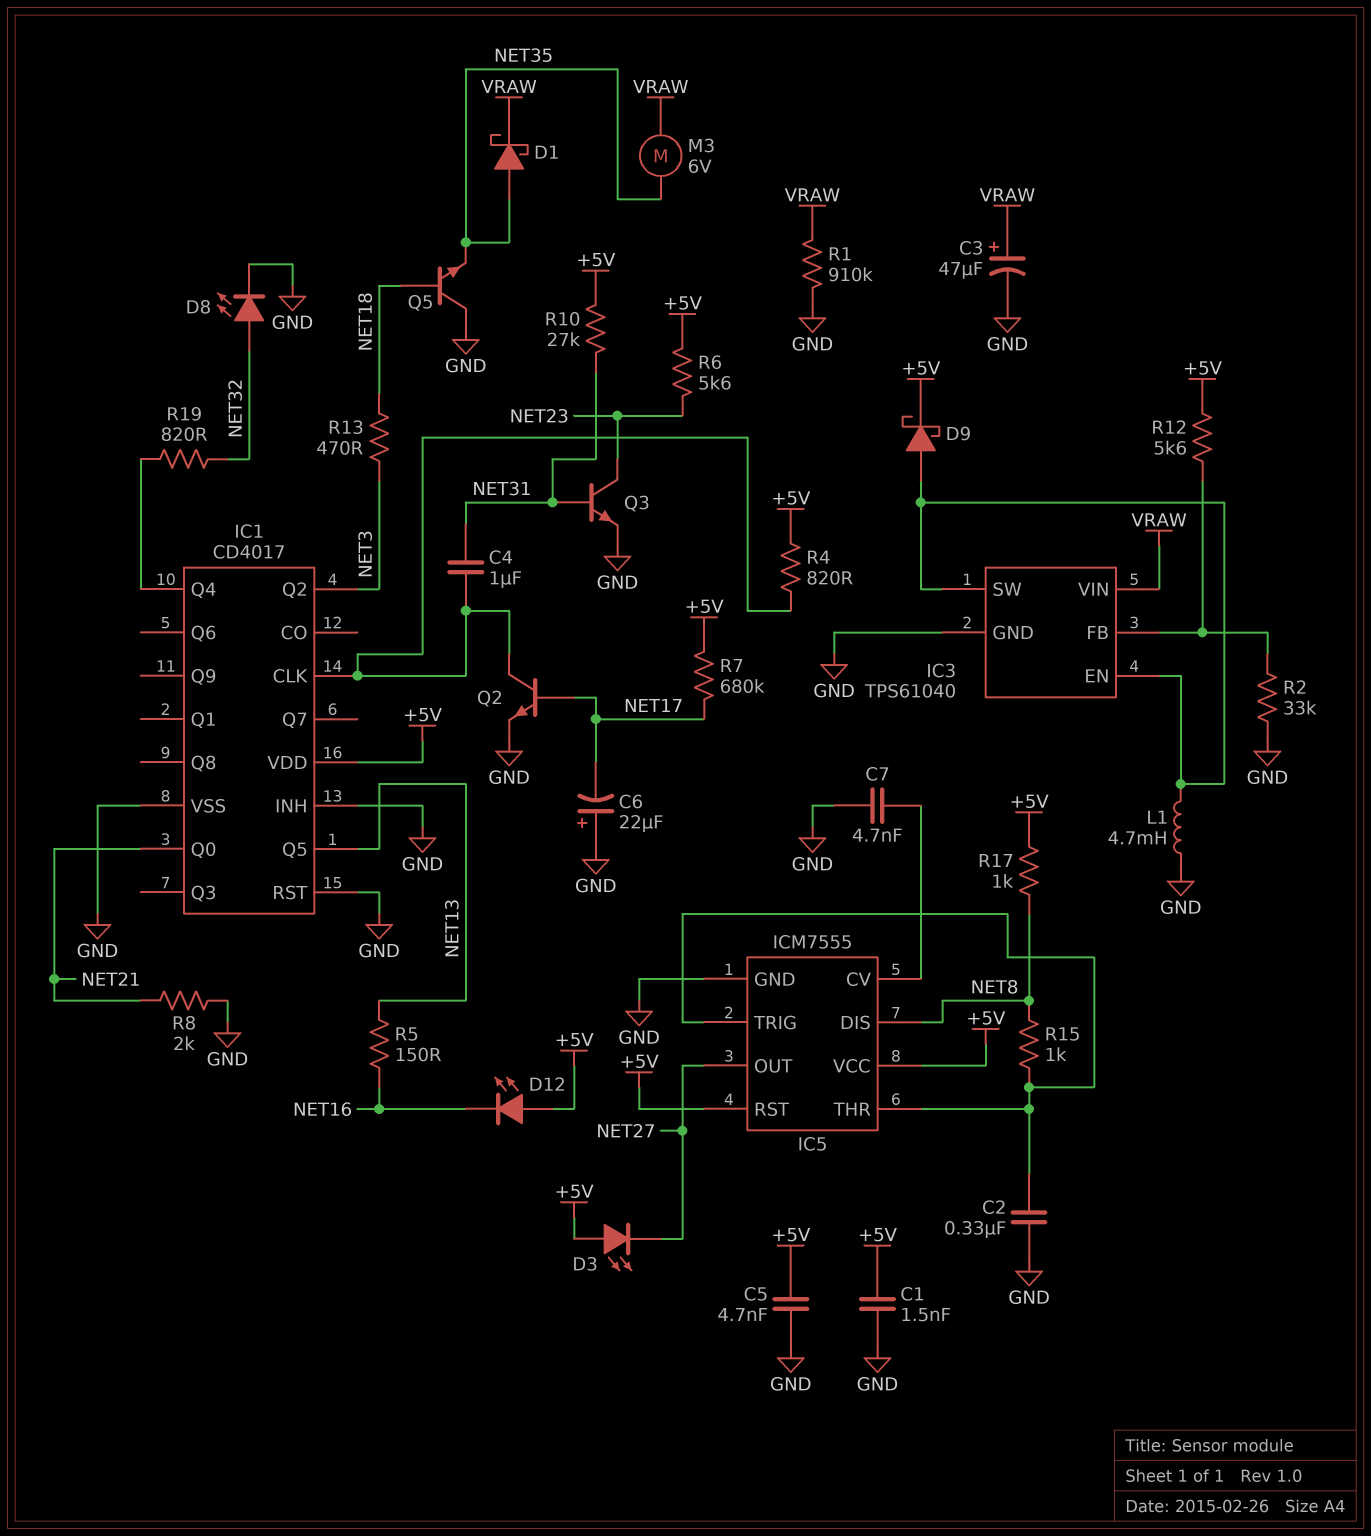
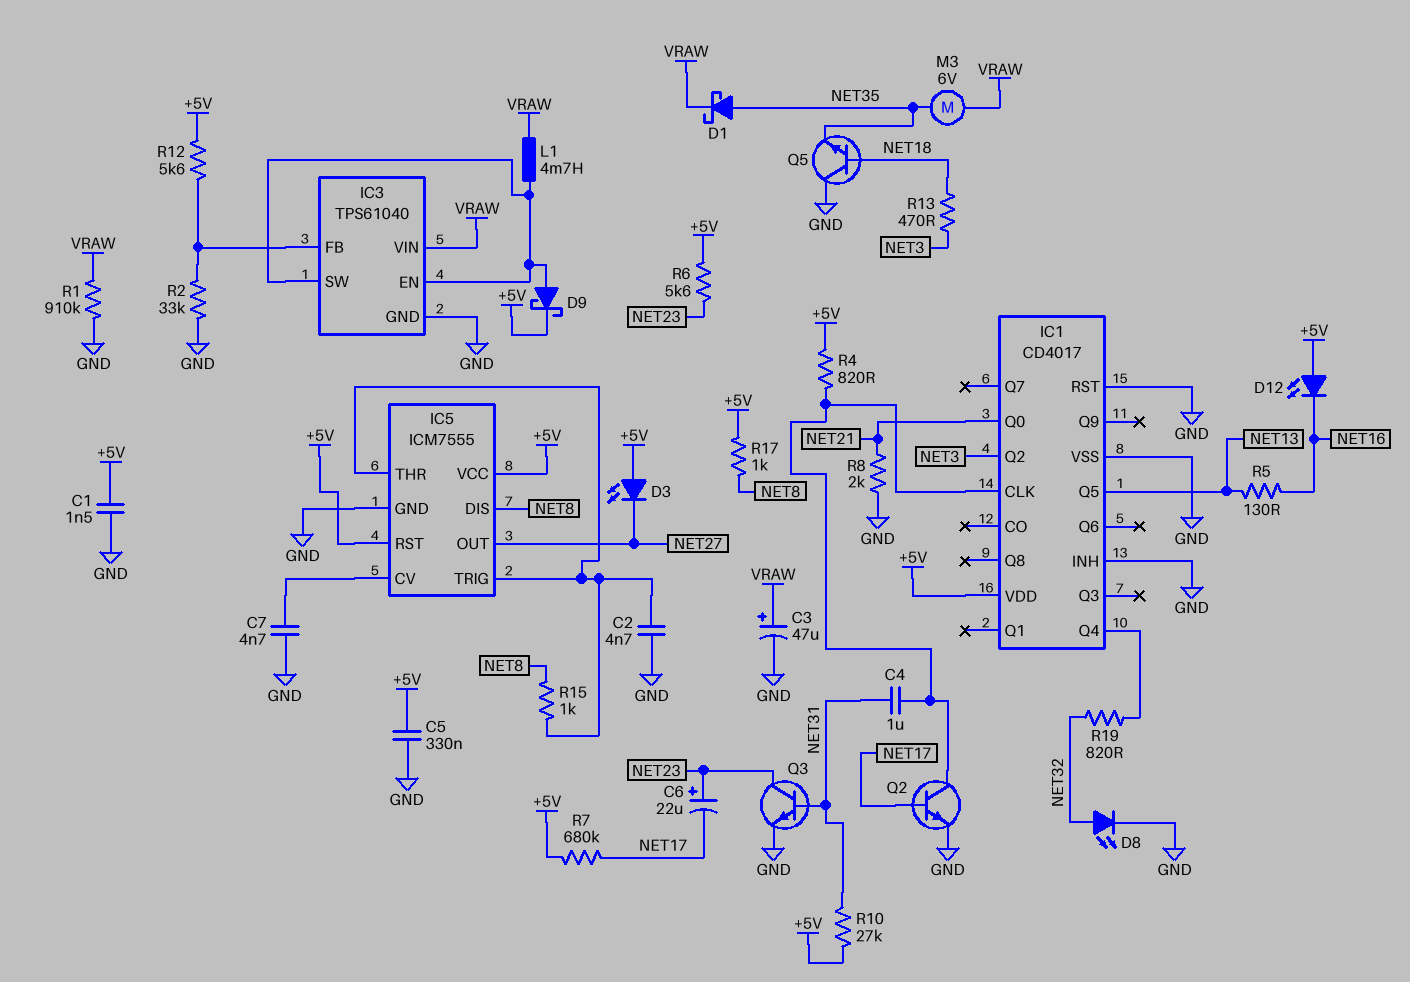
C2: 330nF (GND, IC5/THR) -> 4.7nF (GND, IC5/THR)
C5: 4.7nF (+5V, GND) -> 330nF (+5V, GND)
C6: 22uF (plus GND, minus NET17) -> 22uF (plus NET23, minus NET17)
L1: 4.7mH (GND, IC3/EN) -> 4.7mH (IC3/EN, VRAW)
R5: 150 (NET13, NET16) -> 130 (NET13, NET16)

